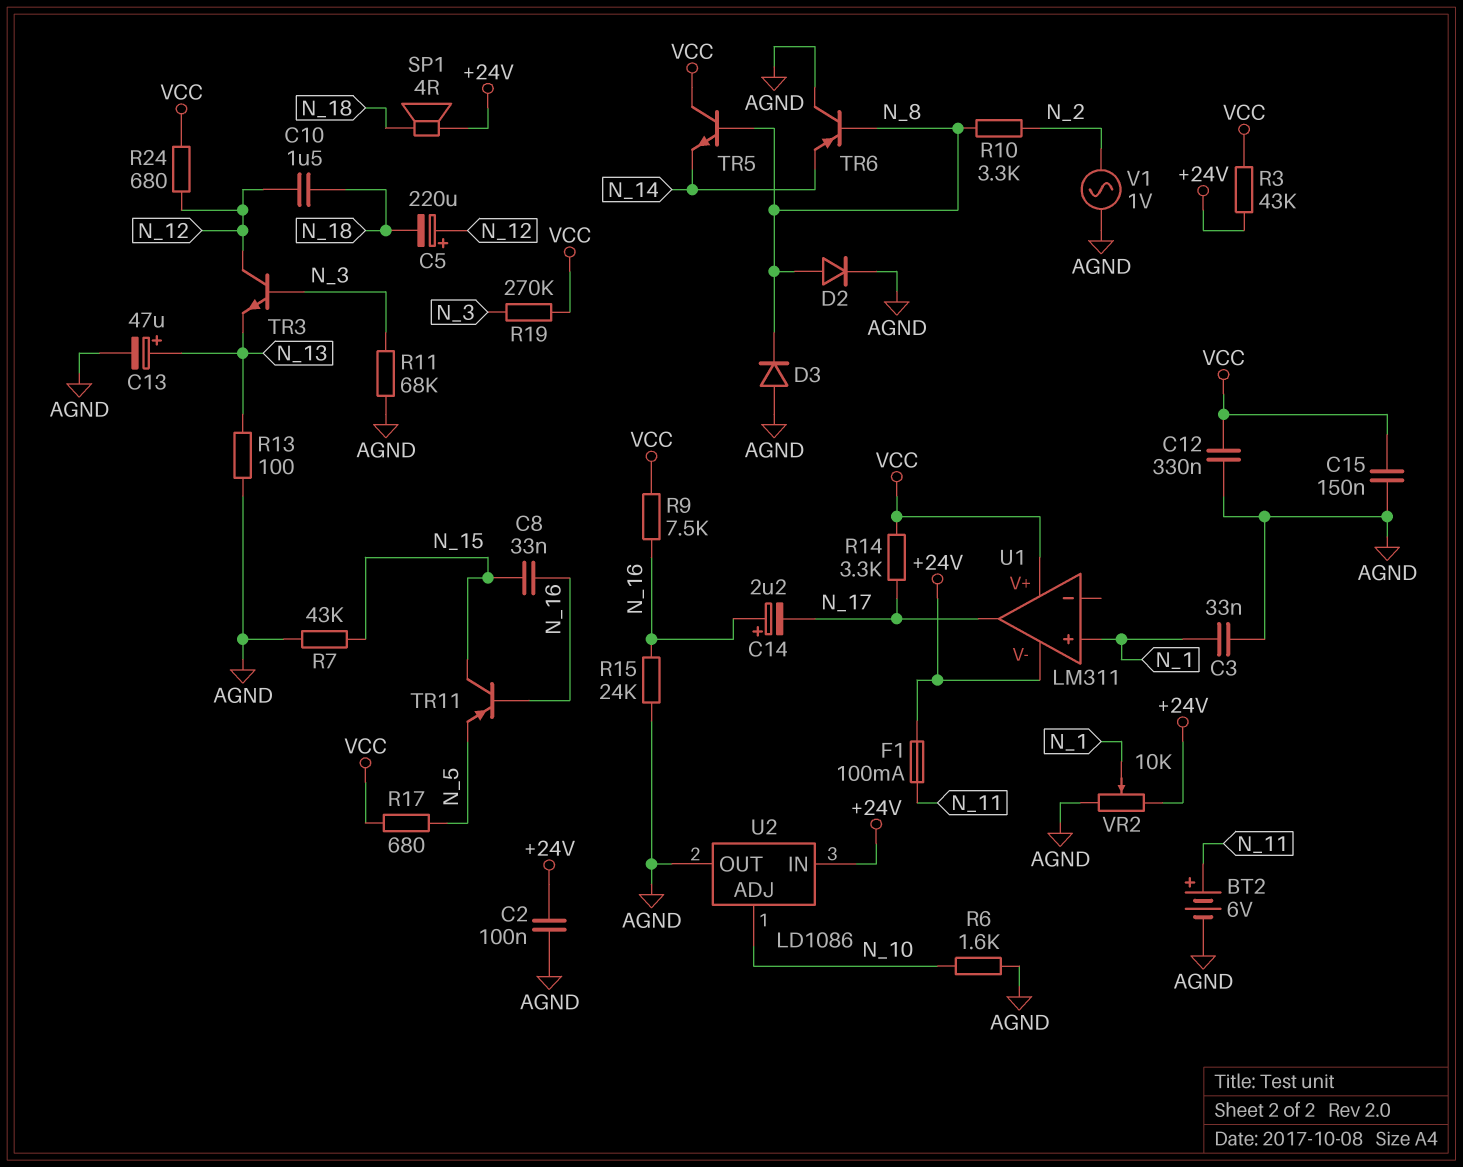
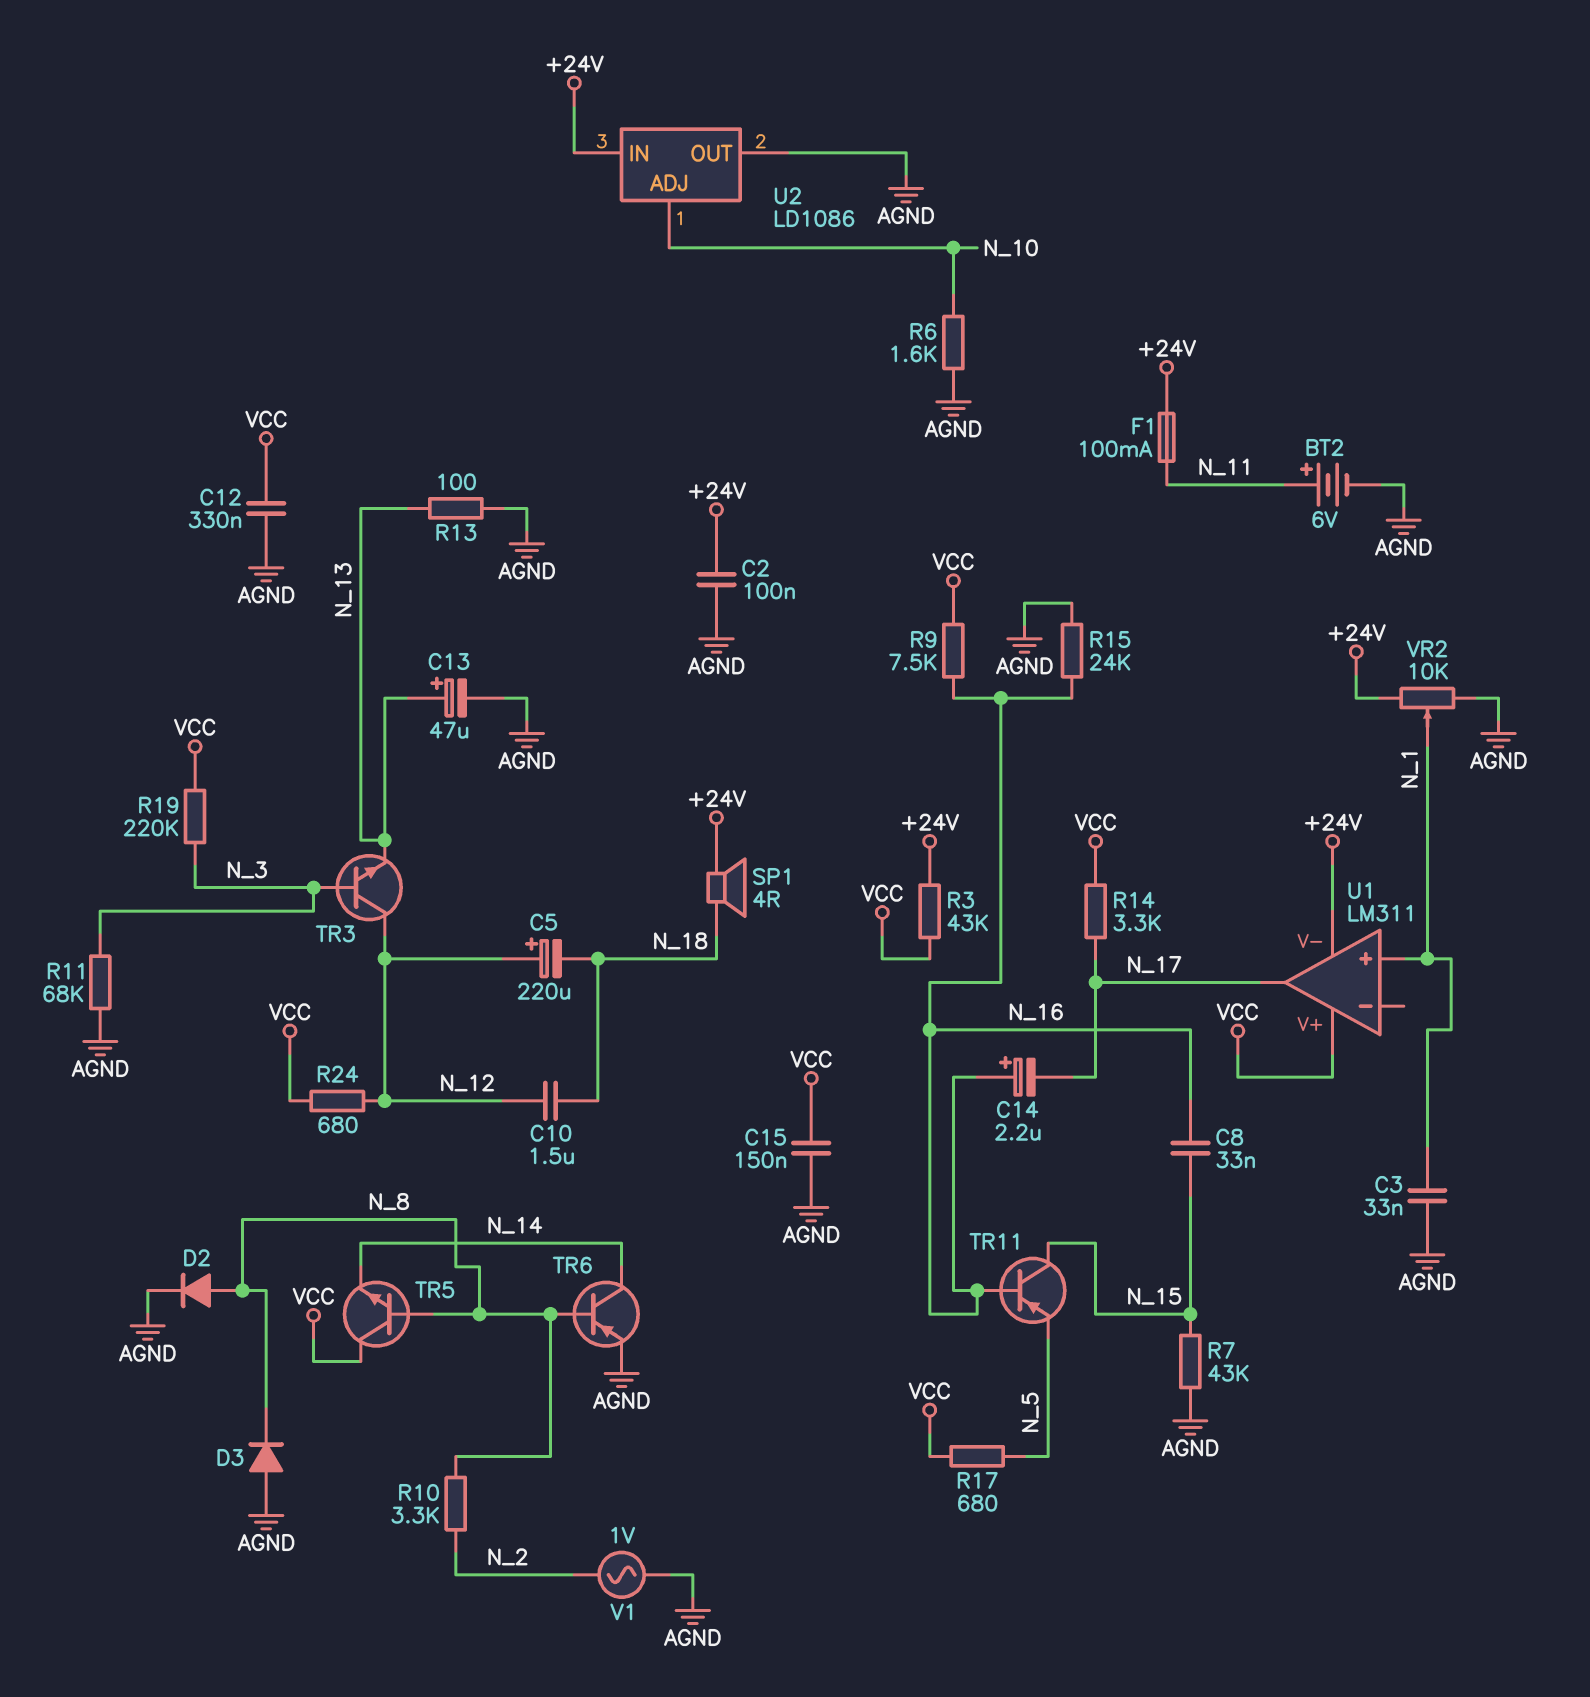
R19: 270k (N_3, VCC) -> 220k (N_3, VCC)
TR6: PNP (B N_8, C AGND, E N_14) -> PNP (B N_8, C N_14, E AGND)

